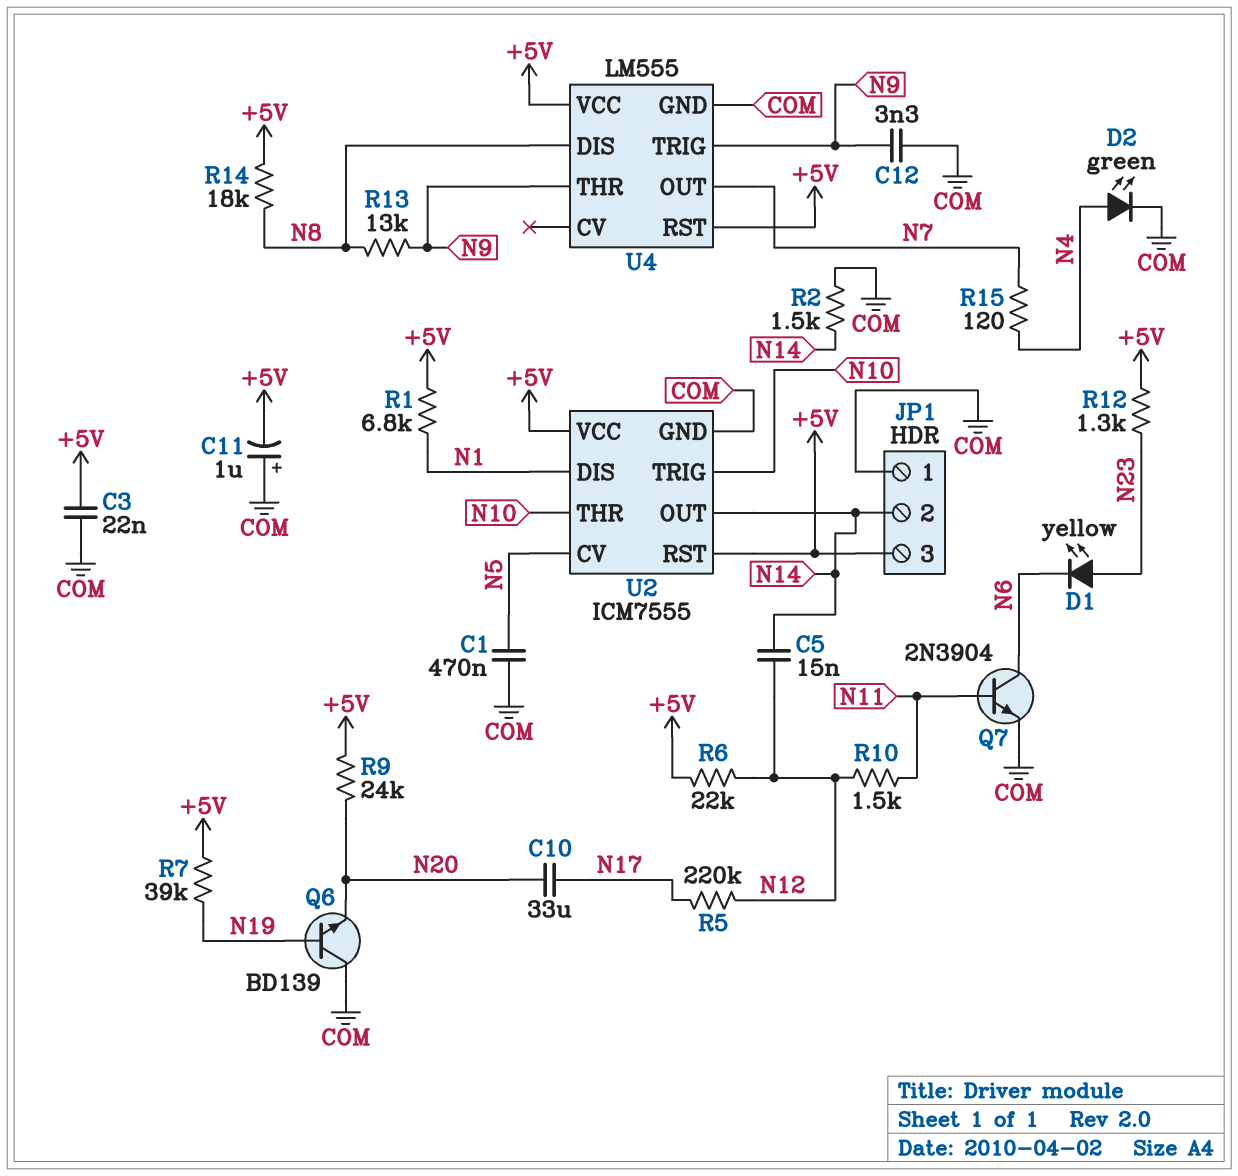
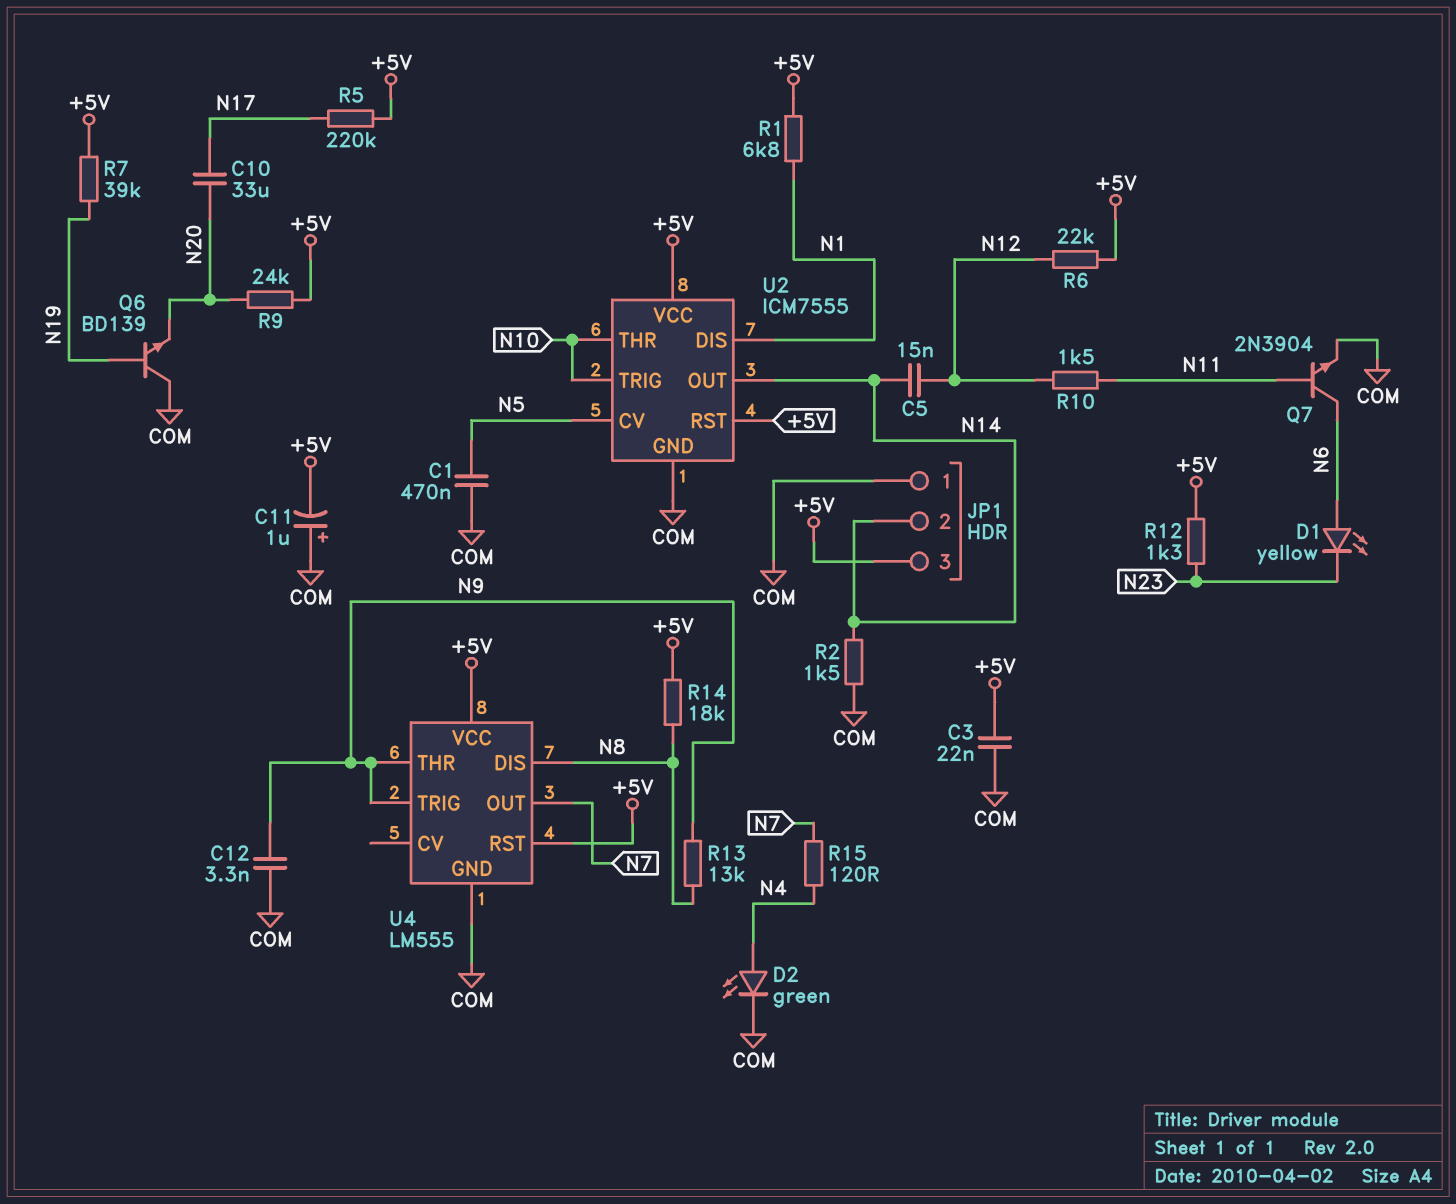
D1: LED yellow (A N23, K N6) -> LED yellow (A N6, K N23)
R5: 220k (N12, N17) -> 220k (+5V, N17)

